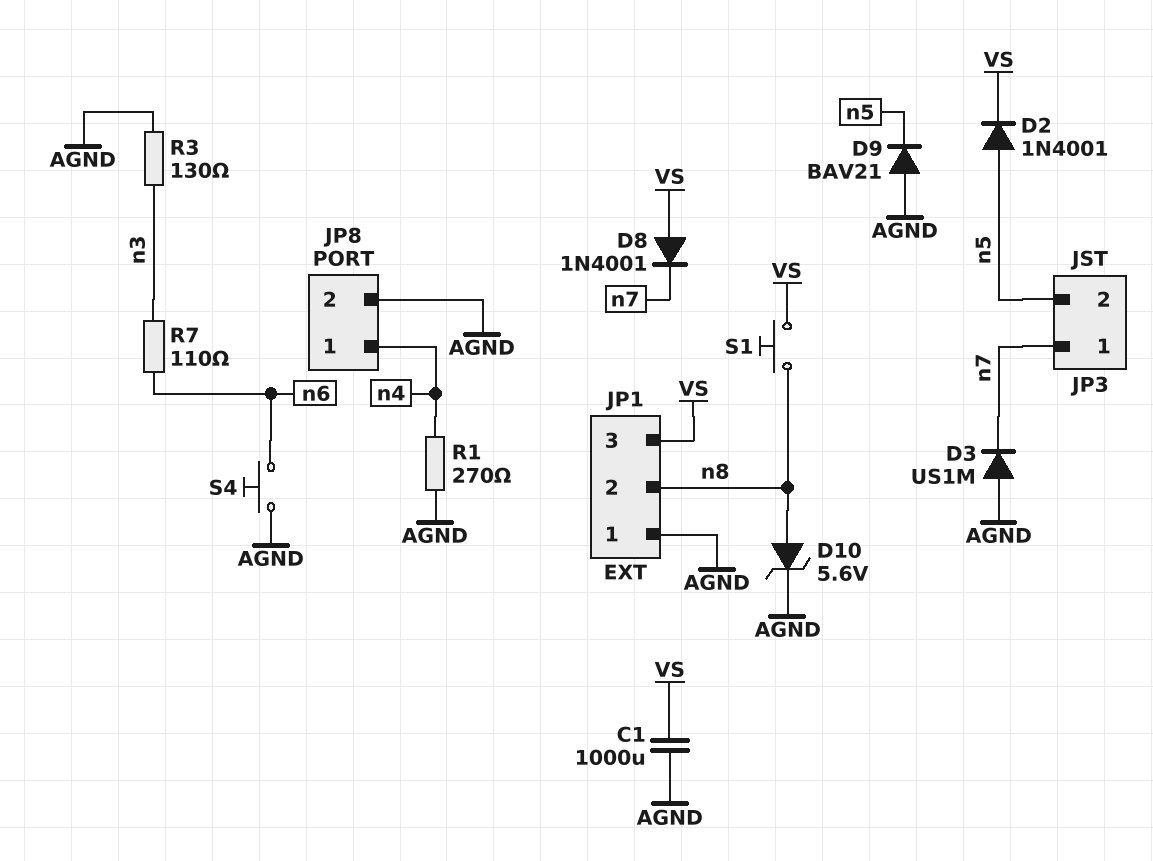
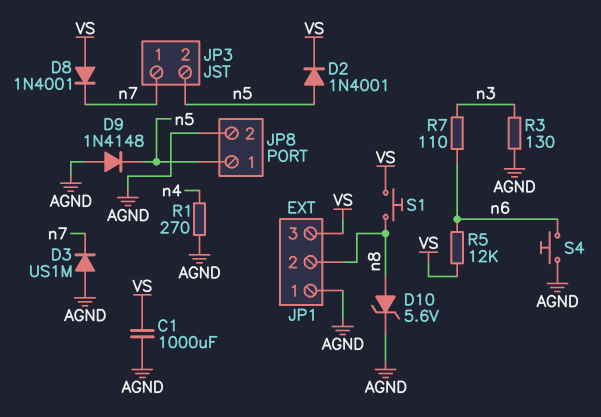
D9: diode BAV21 (A AGND, K n5) -> diode 1N4148 (A AGND, K n5)
JP8 pin 1: n4 -> n5
R5: none -> 12k (VS, n6)

